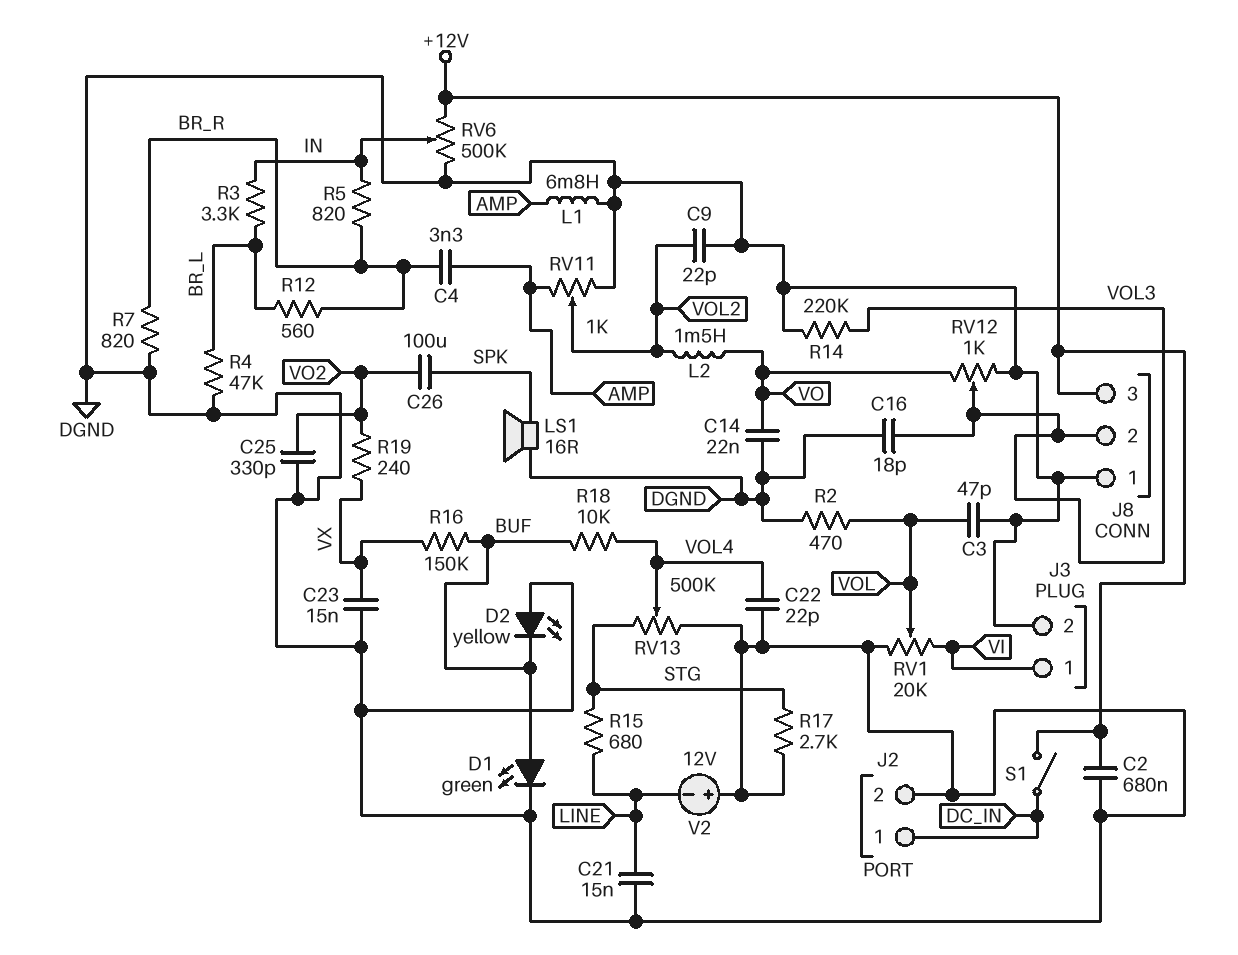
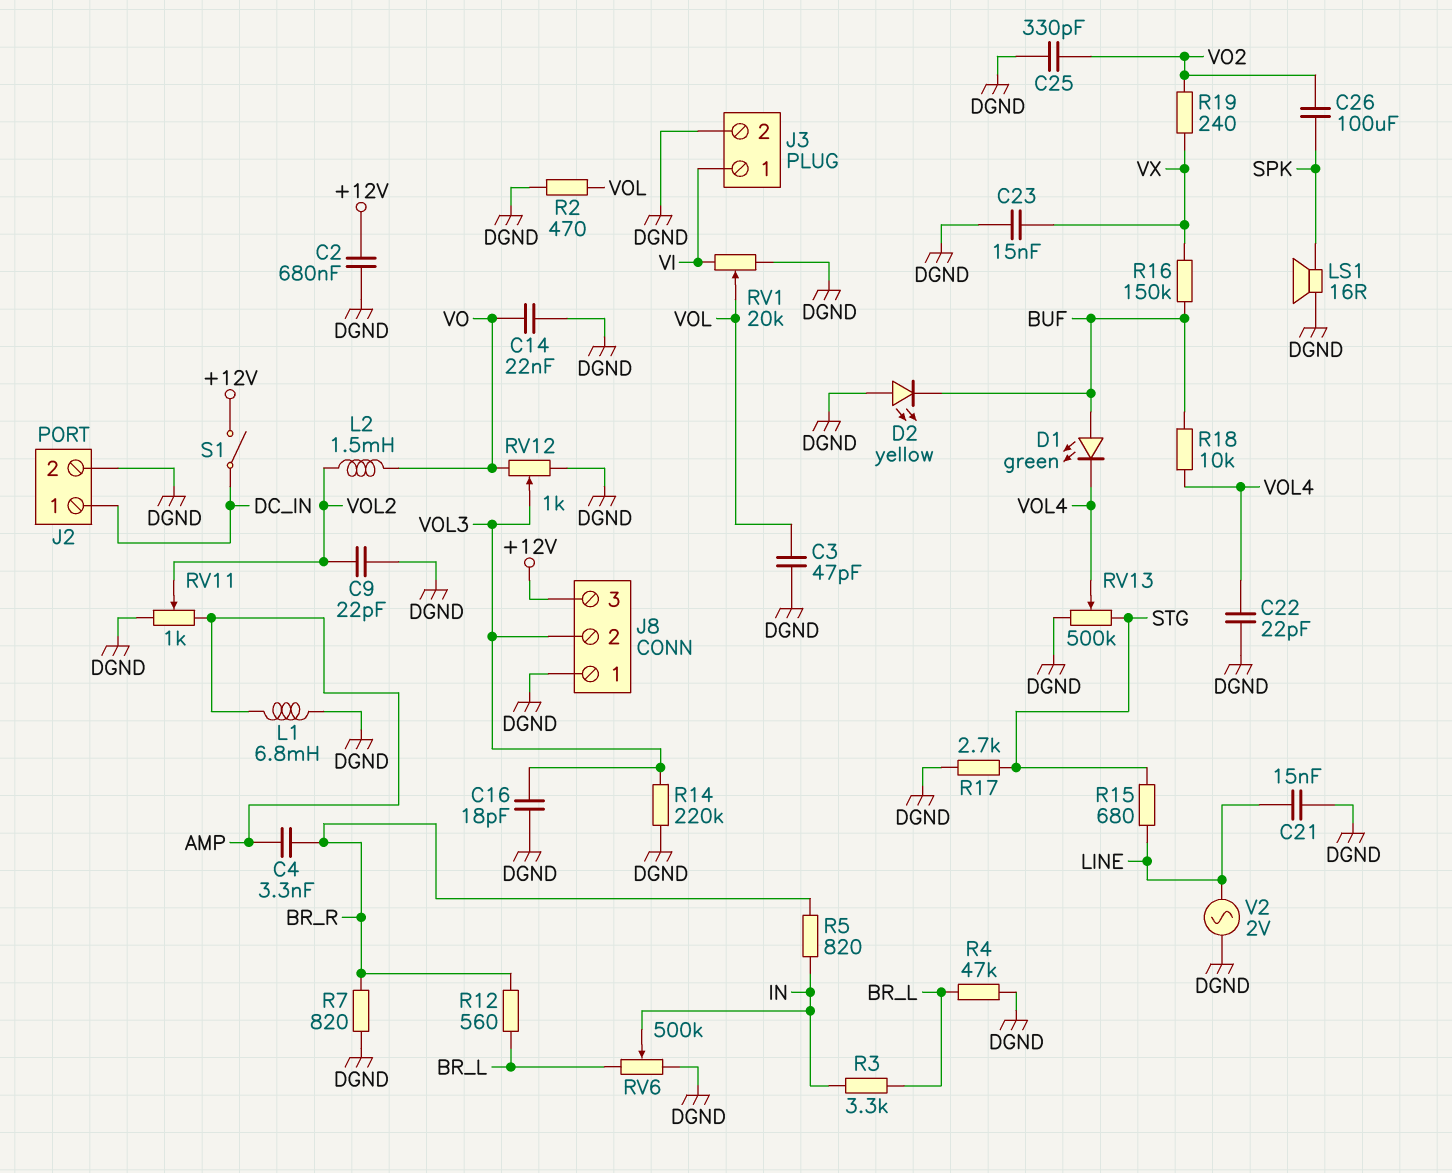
D1: LED green (A BUF, K DGND) -> LED green (A BUF, K VOL4)
RV6: 500k (+12V, DGND, wiper IN) -> 500k (BR_L, DGND, wiper IN)
V2: 12V (plus DGND, minus LINE) -> AC 2V (DGND, LINE)

